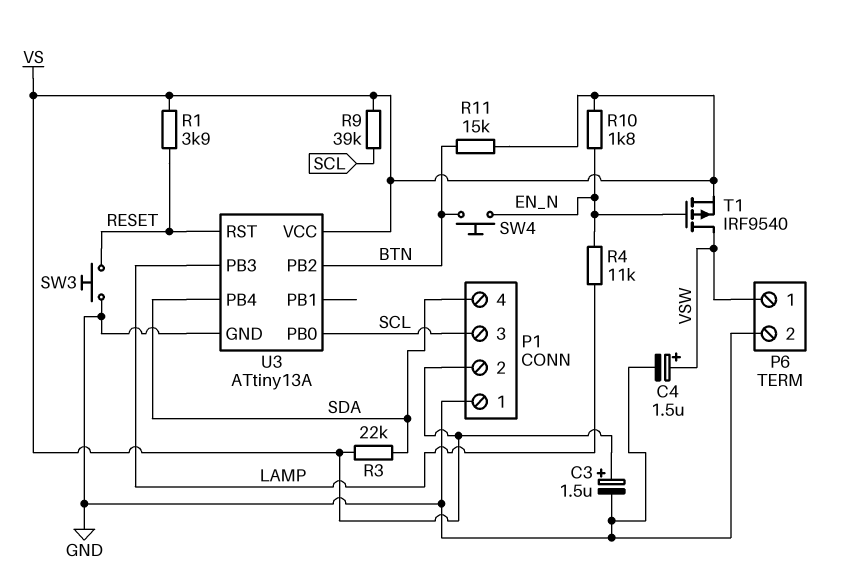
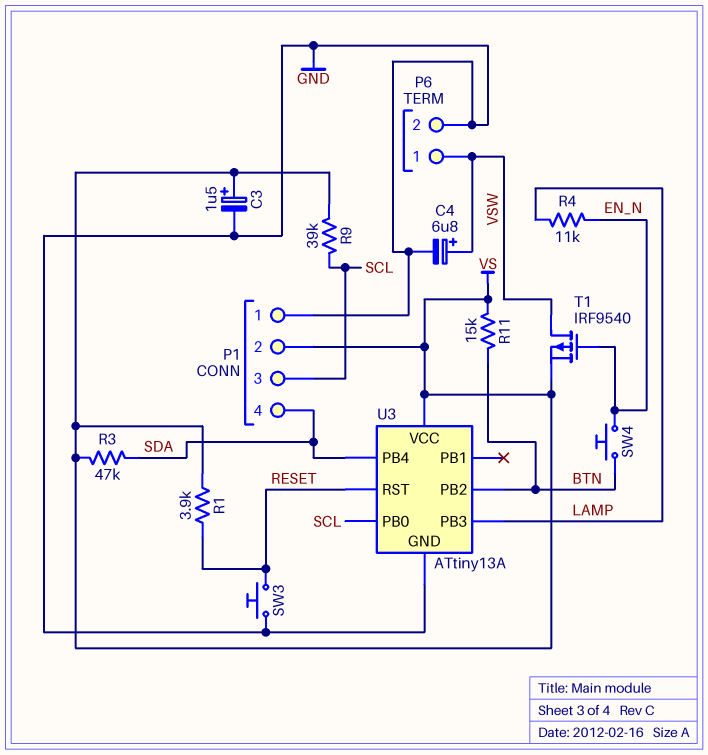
C4: 1.5uF (plus VSW, minus GND) -> 6.8uF (plus VSW, minus GND)
R3: 22k (SDA, VS) -> 47k (SDA, VS)
R10: 1.8k (EN_N, VS) -> none

